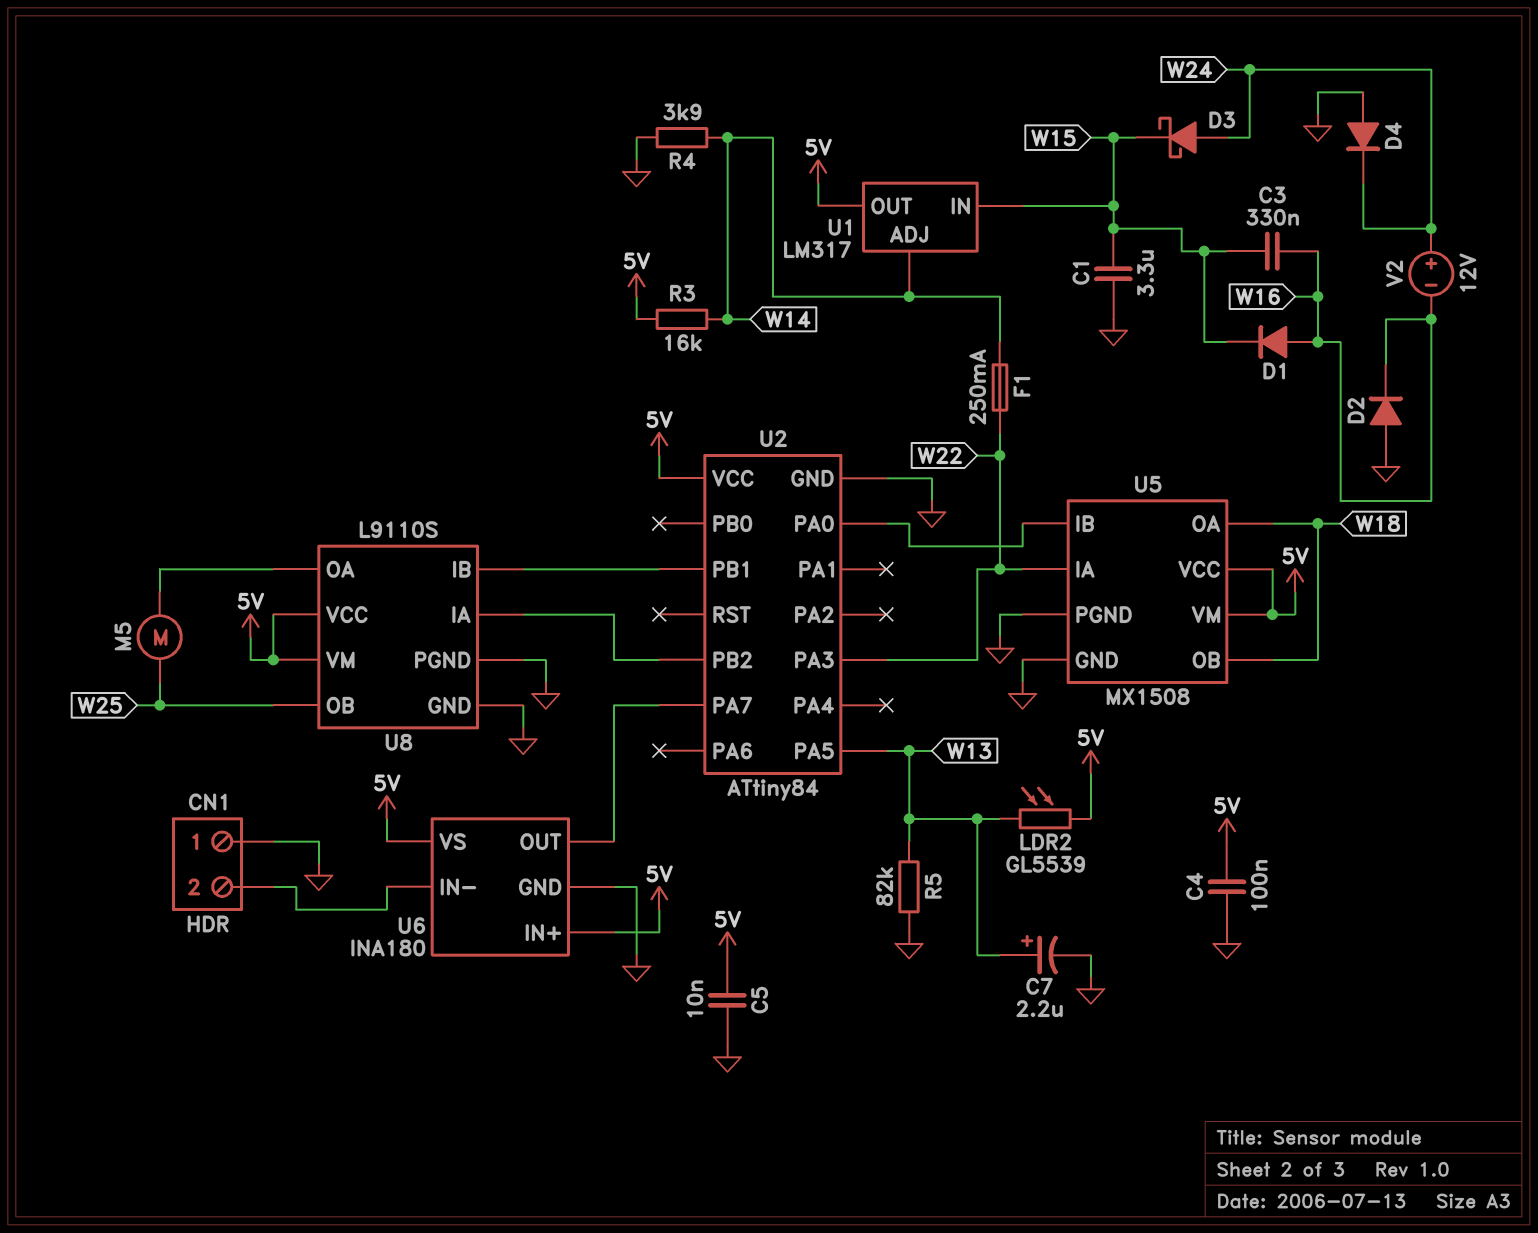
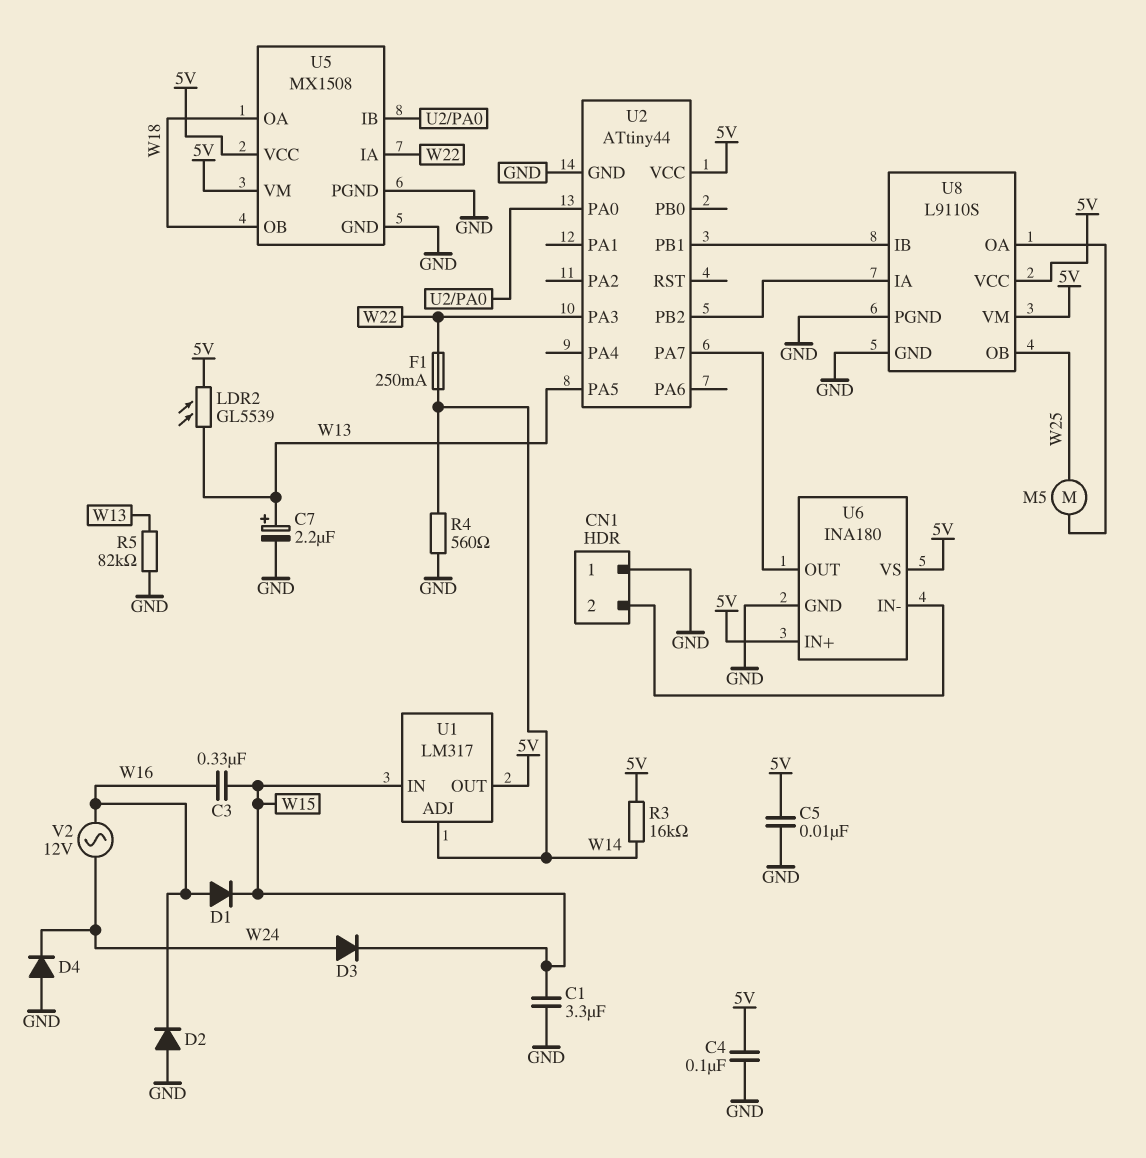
D3: schottky (A W24, K W15) -> diode (A W24, K W15)
R4: 3.9k (GND, W14) -> 560 (GND, W14)
U2: ATtiny84 -> ATtiny44
V2: 12V (plus W24, minus W16) -> AC 12V (W16, W24)

